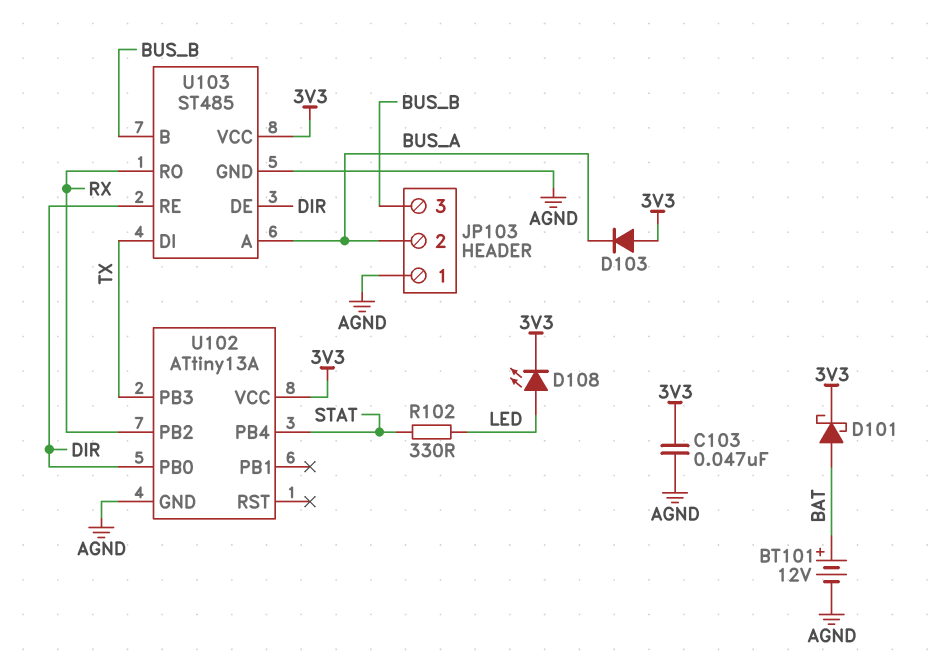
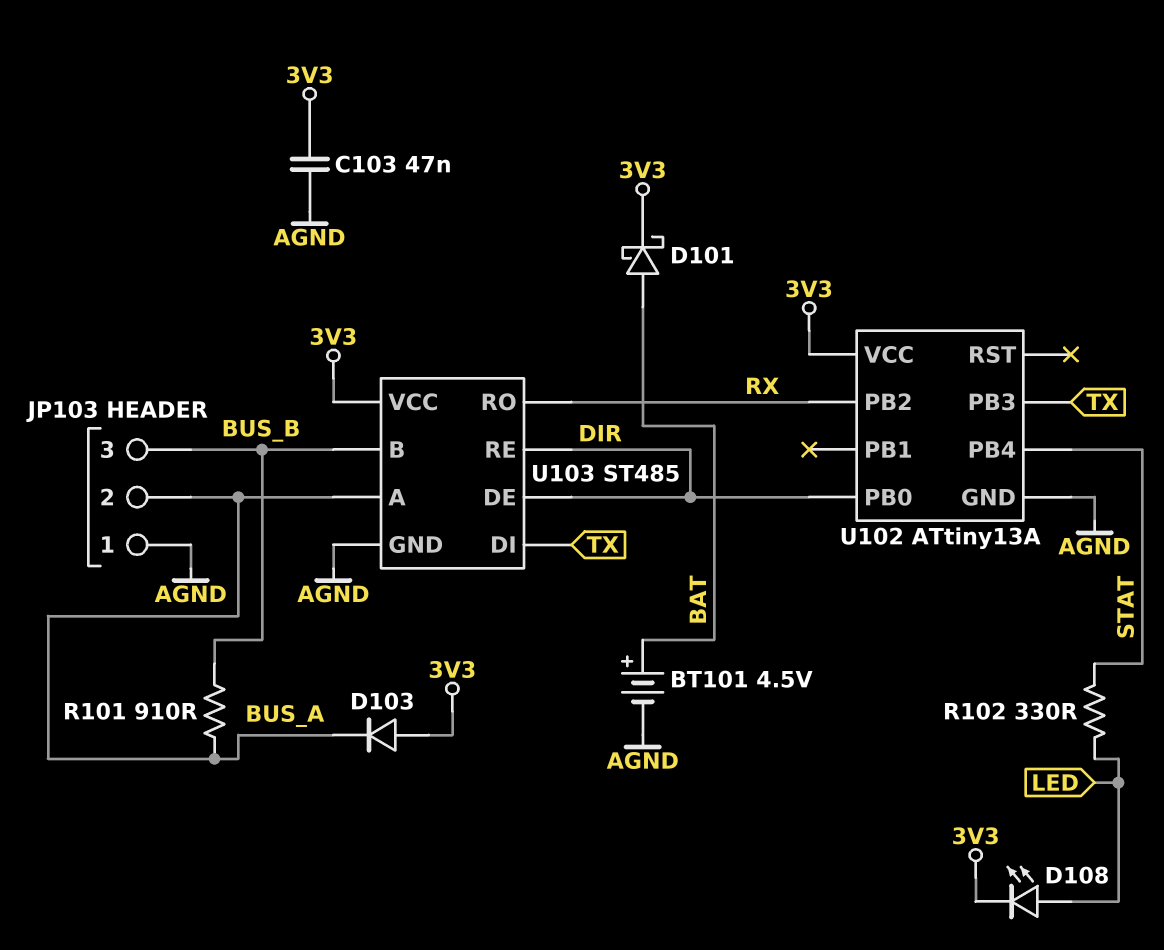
BT101: 12V (plus BAT, minus AGND) -> 4.5V (plus BAT, minus AGND)
R101: none -> 910 (BUS_A, BUS_B)

